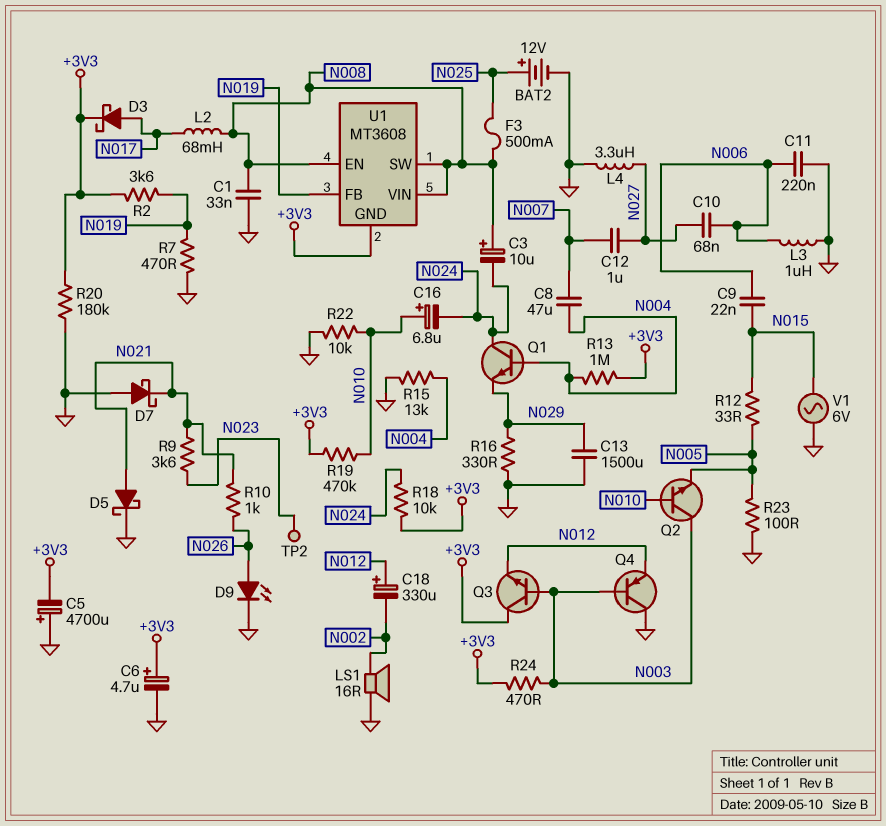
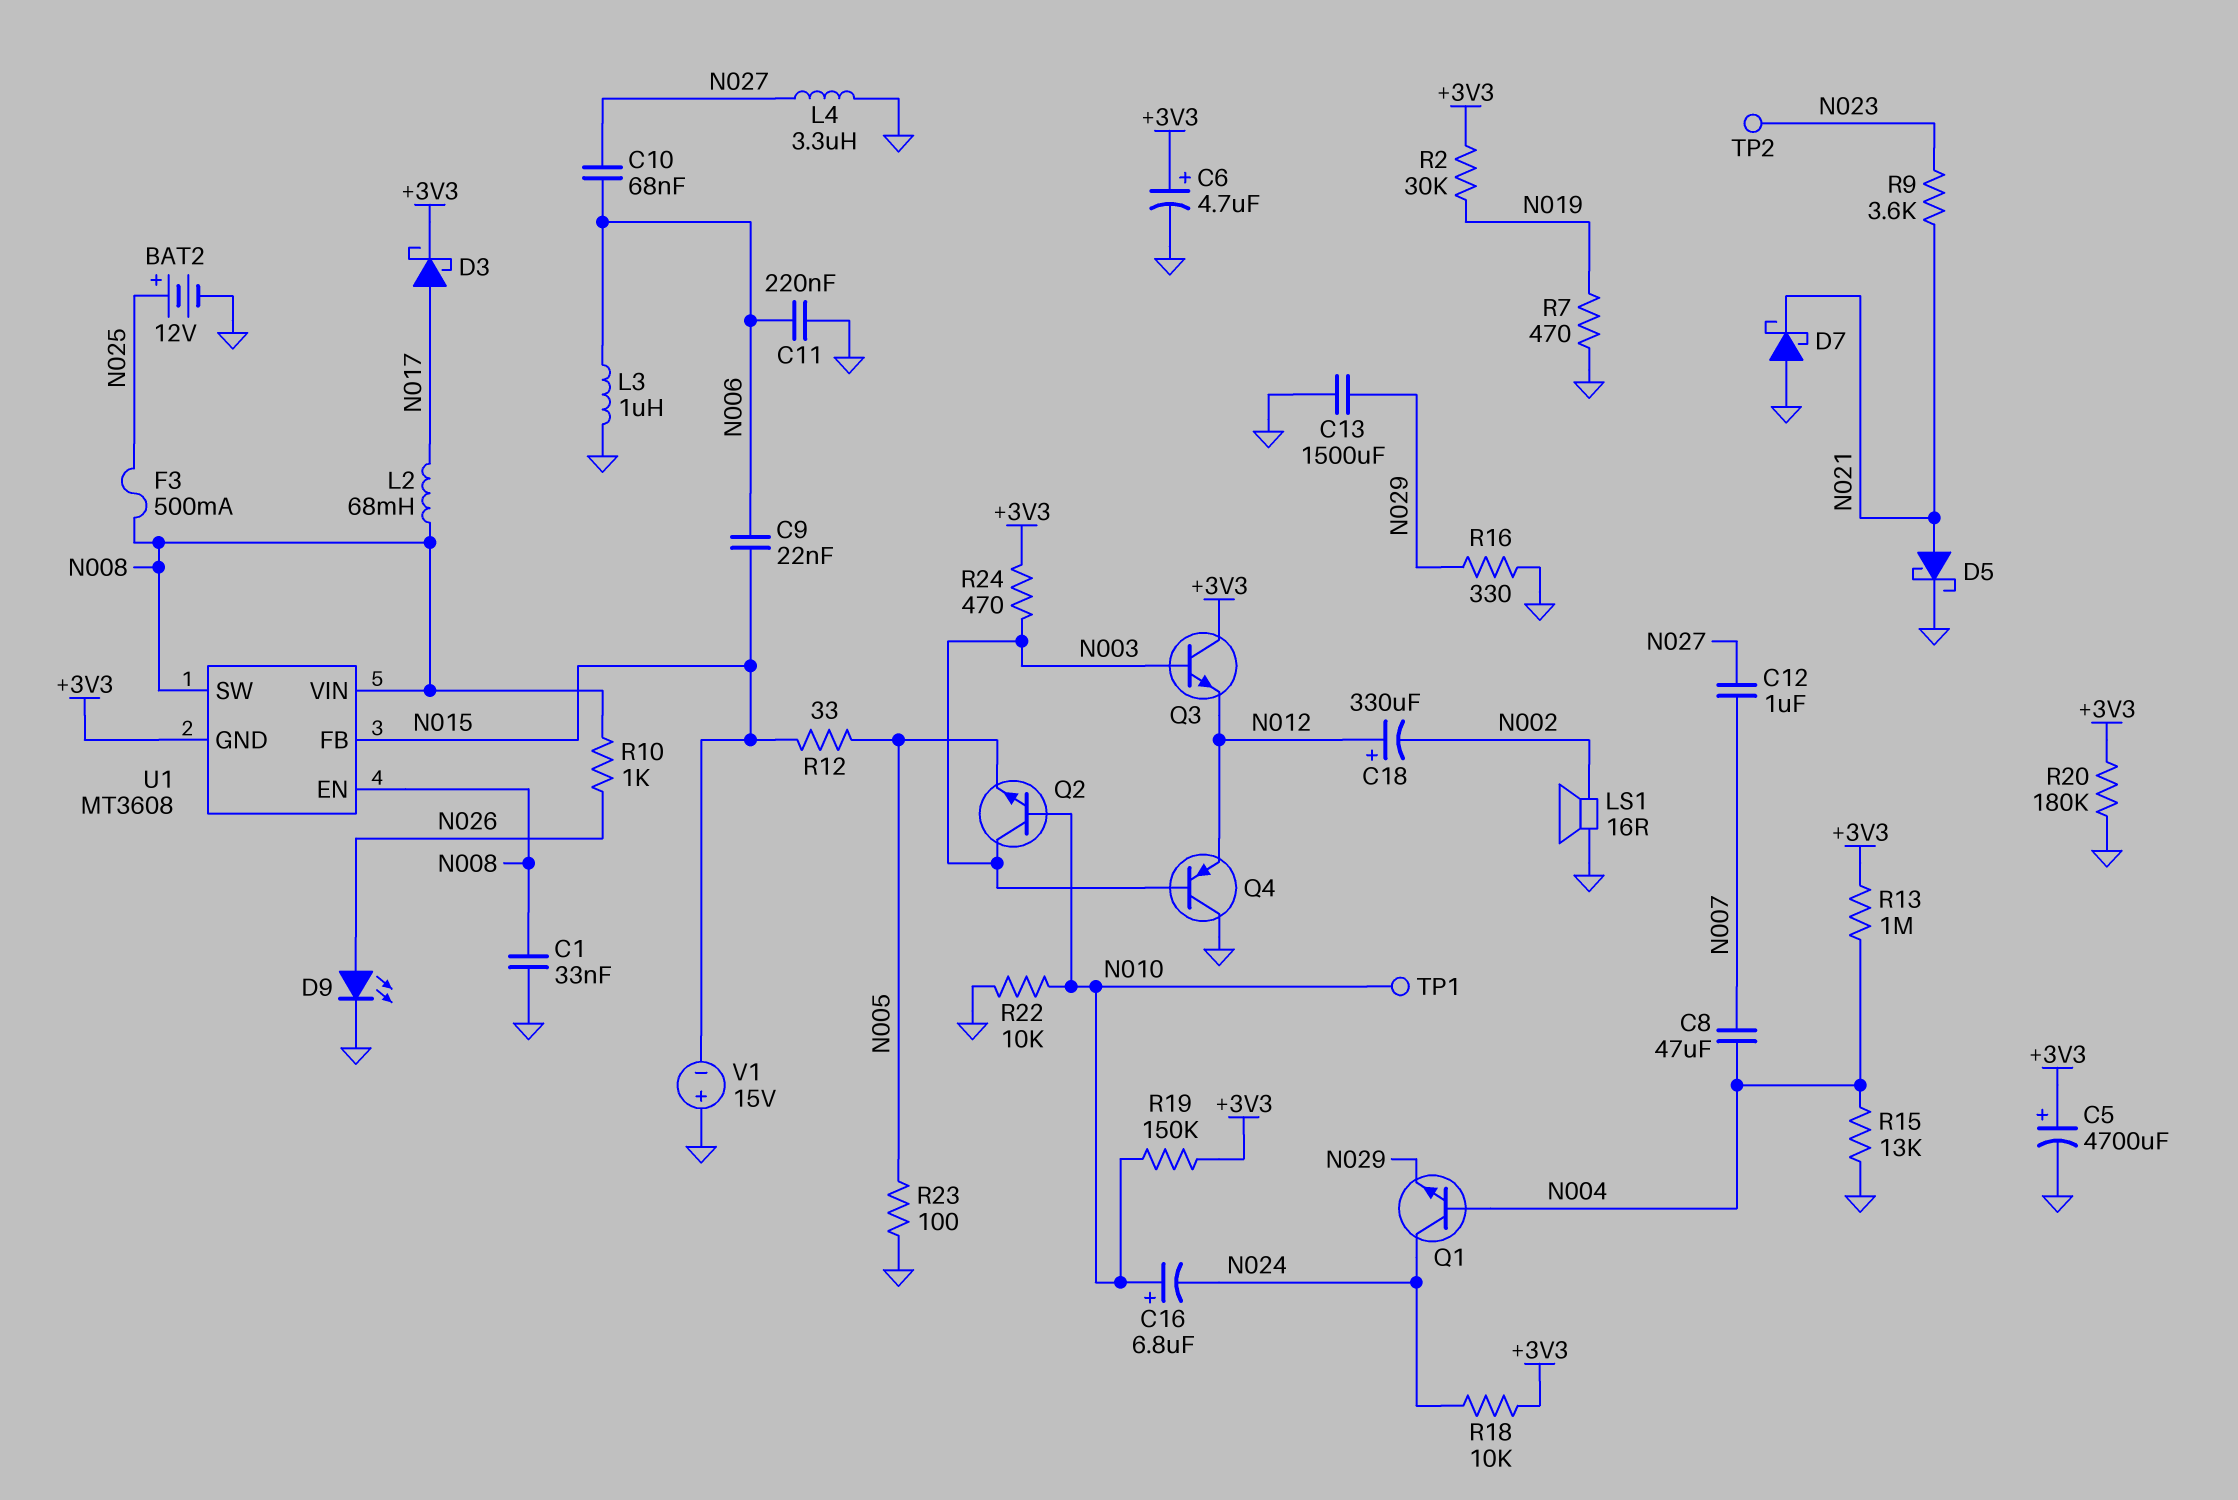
C3: 10uF (plus N008, minus N024) -> none
C5: 4700uF (plus GND, minus +3V3) -> 4700uF (plus +3V3, minus GND)
R2: 3.6k (+3V3, N019) -> 30k (+3V3, N019)
R10: 1k (N021, N026) -> 1k (N008, N026)
R19: 470k (+3V3, N010) -> 150k (+3V3, N010)
TP1: none -> test point (N010)
U1 pin FB: N019 -> N015
V1: AC 6V (GND, N015) -> 15V (plus GND, minus N015)

